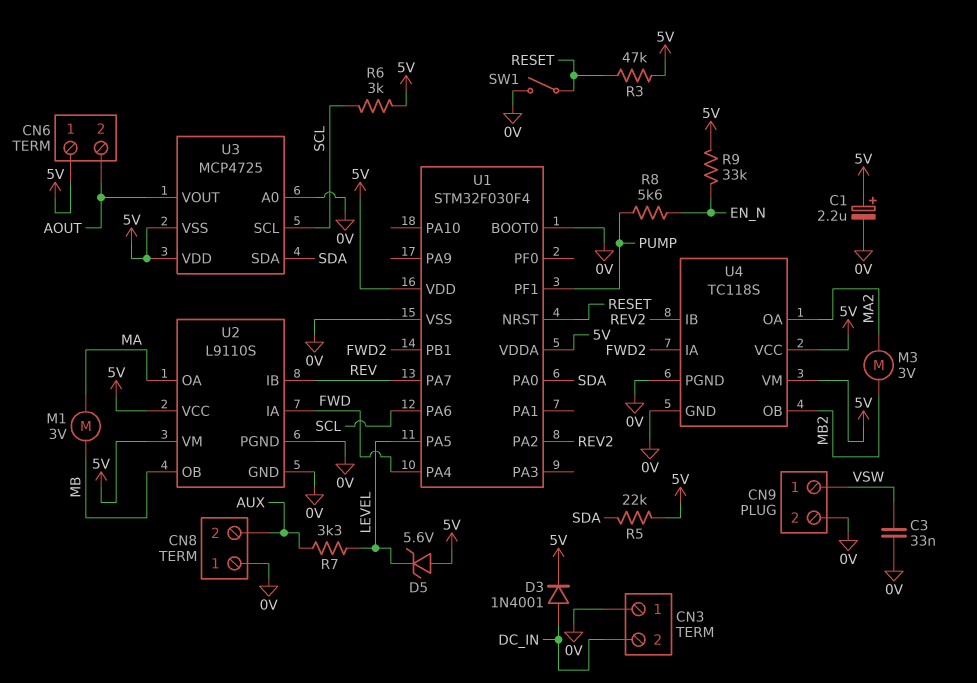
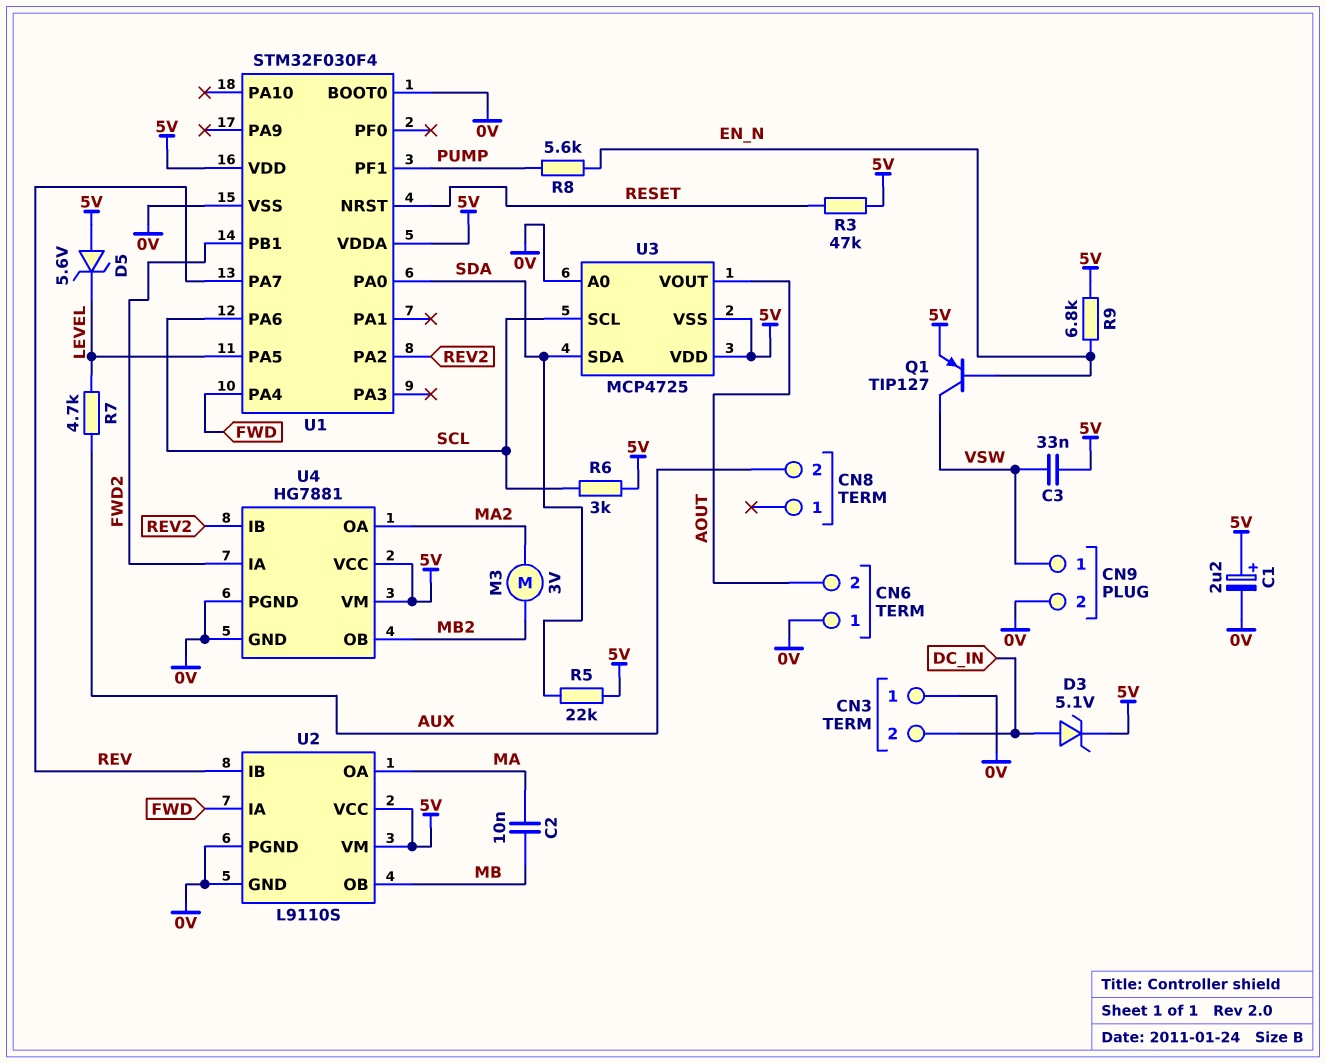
C2: none -> 10nF (MA, MB)
C3: 33nF (0V, VSW) -> 33nF (5V, VSW)
CN6 pin 1: 5V -> 0V
CN8 pin 1: 0V -> none
D3: diode 1N4001 (A DC_IN, K 5V) -> zener 5.1V (A DC_IN, K 5V)
M1: motor 3V (MA, MB) -> none
Q1: none -> PNP TIP127 (B EN_N, C VSW, E 5V)
R7: 3.3k (AUX, LEVEL) -> 4.7k (AUX, LEVEL)
R9: 33k (5V, EN_N) -> 6.8k (5V, EN_N)
SW1: switch (0V, RESET) -> none
U4: TC118S -> HG7881

